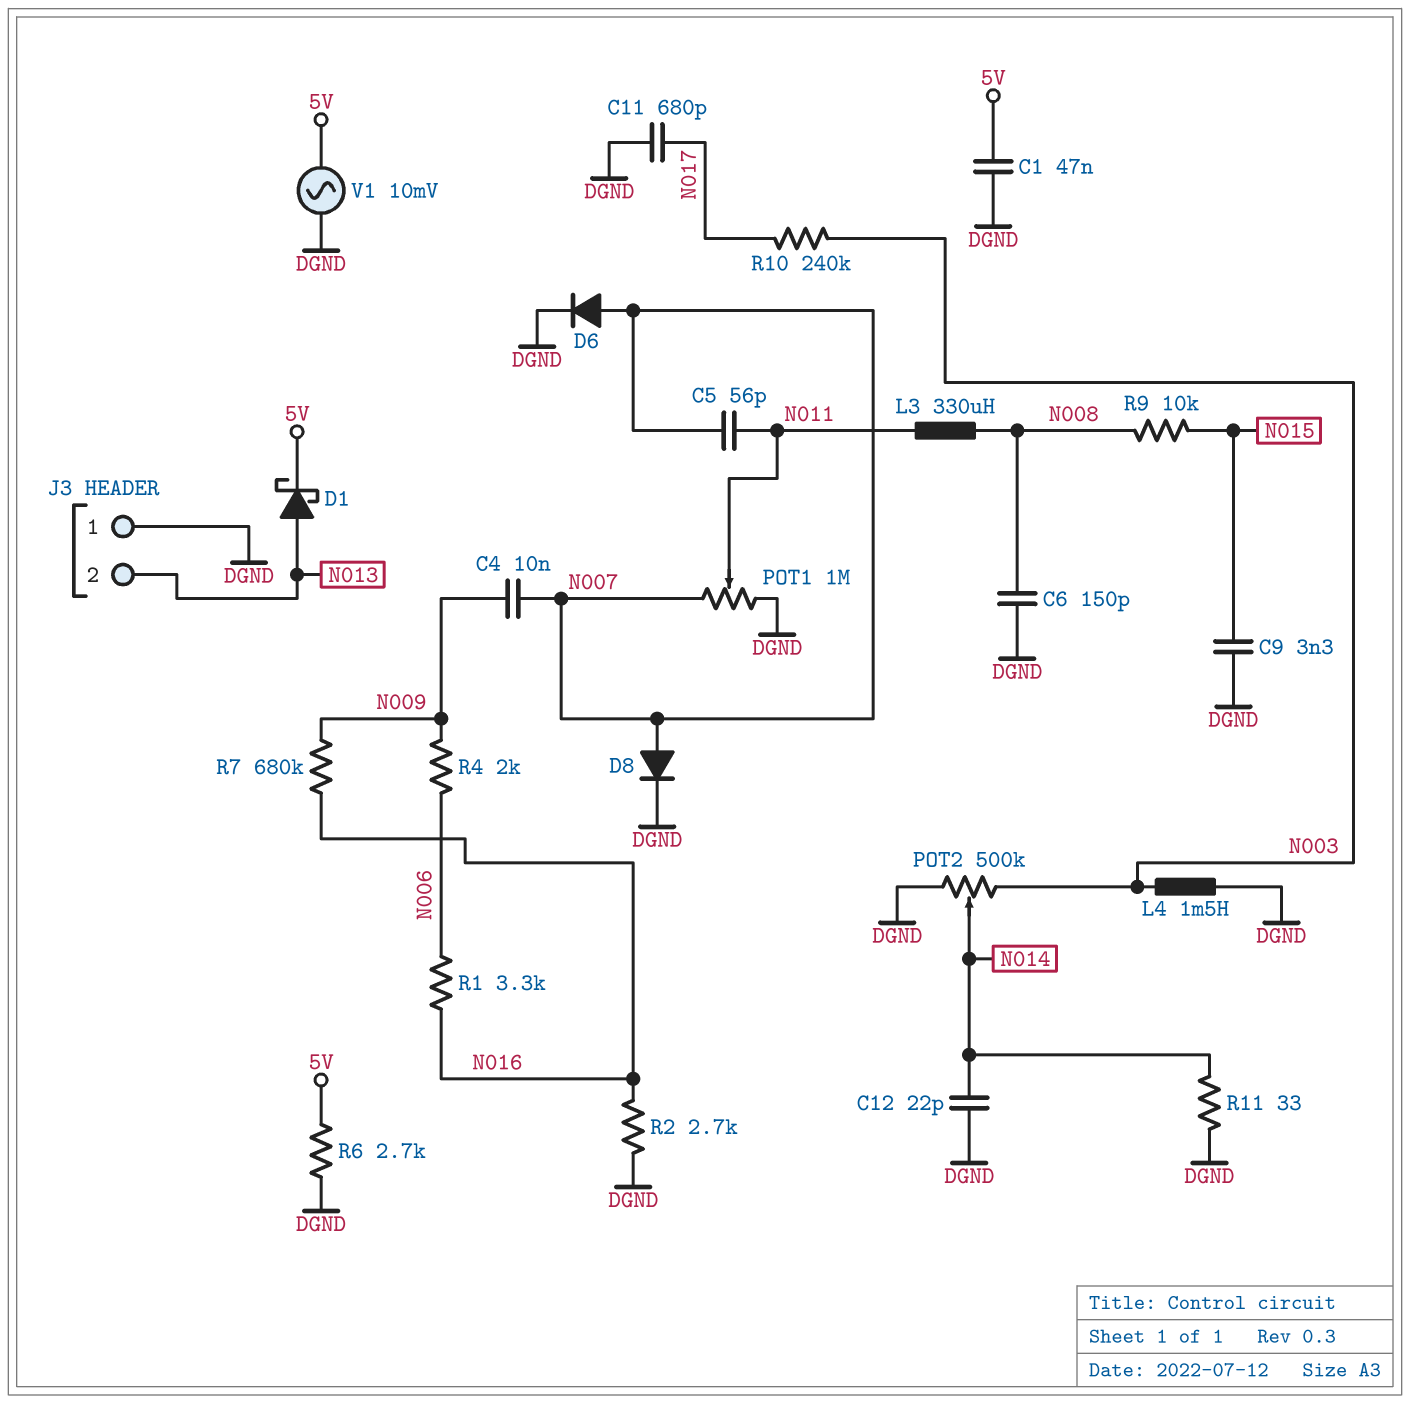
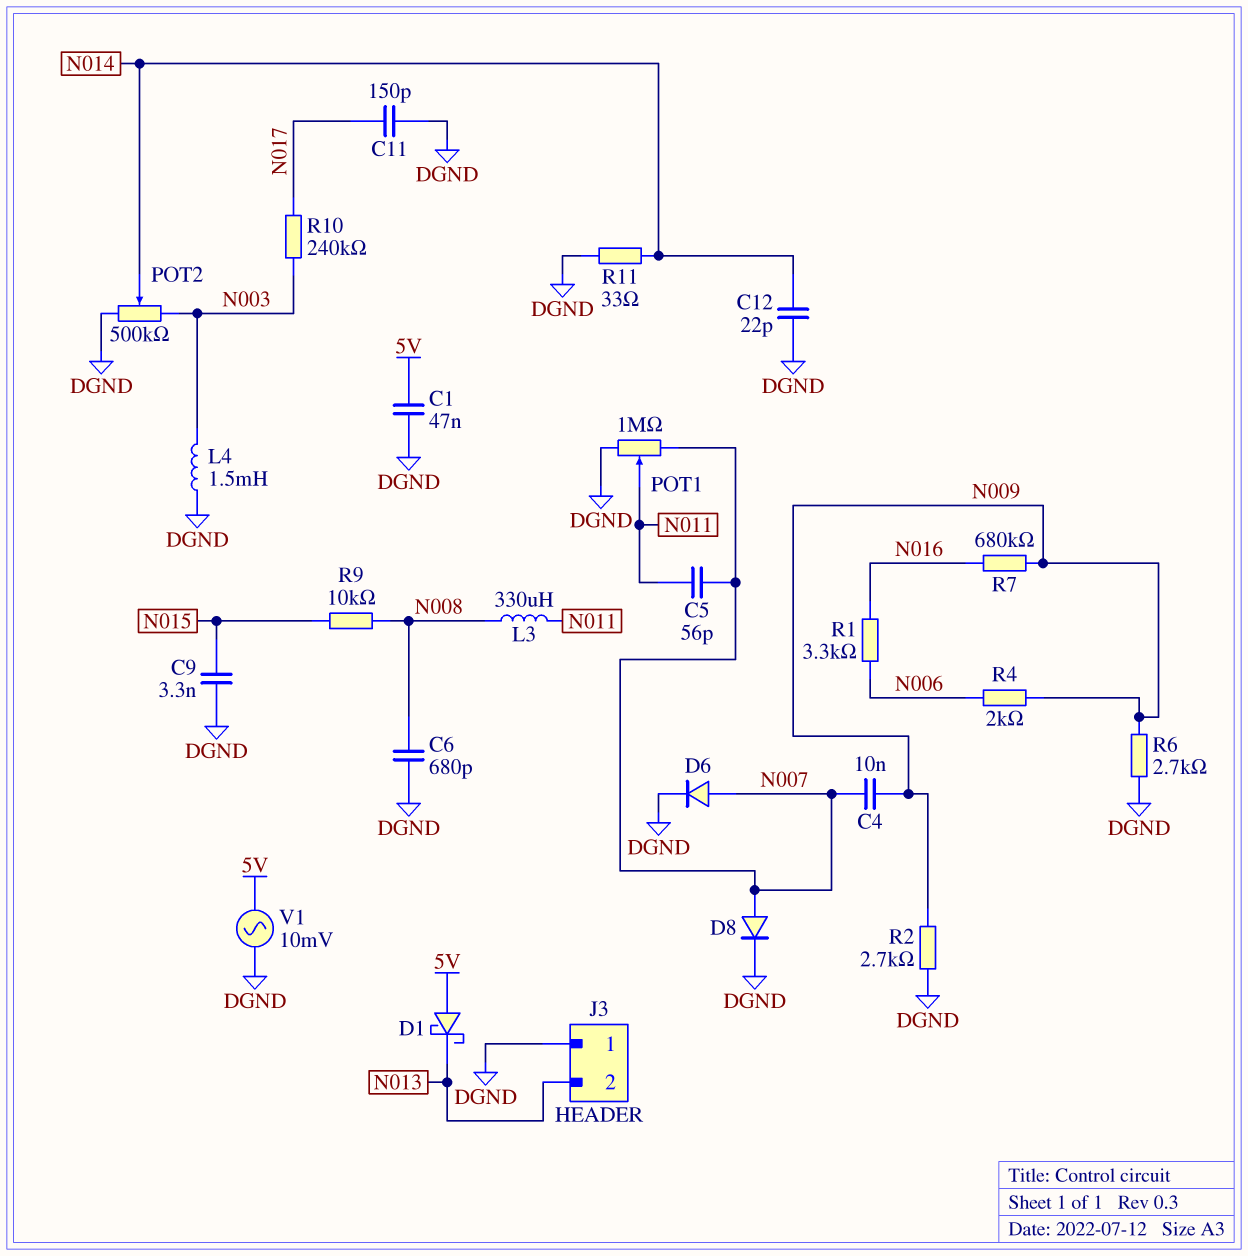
C6: 150pF (DGND, N008) -> 680pF (DGND, N008)
C11: 680pF (DGND, N017) -> 150pF (DGND, N017)
D1: schottky (A N013, K 5V) -> schottky (A 5V, K N013)
R2: 2.7k (DGND, N016) -> 2.7k (DGND, N009)
R6: 2.7k (5V, DGND) -> 2.7k (DGND, N009)

